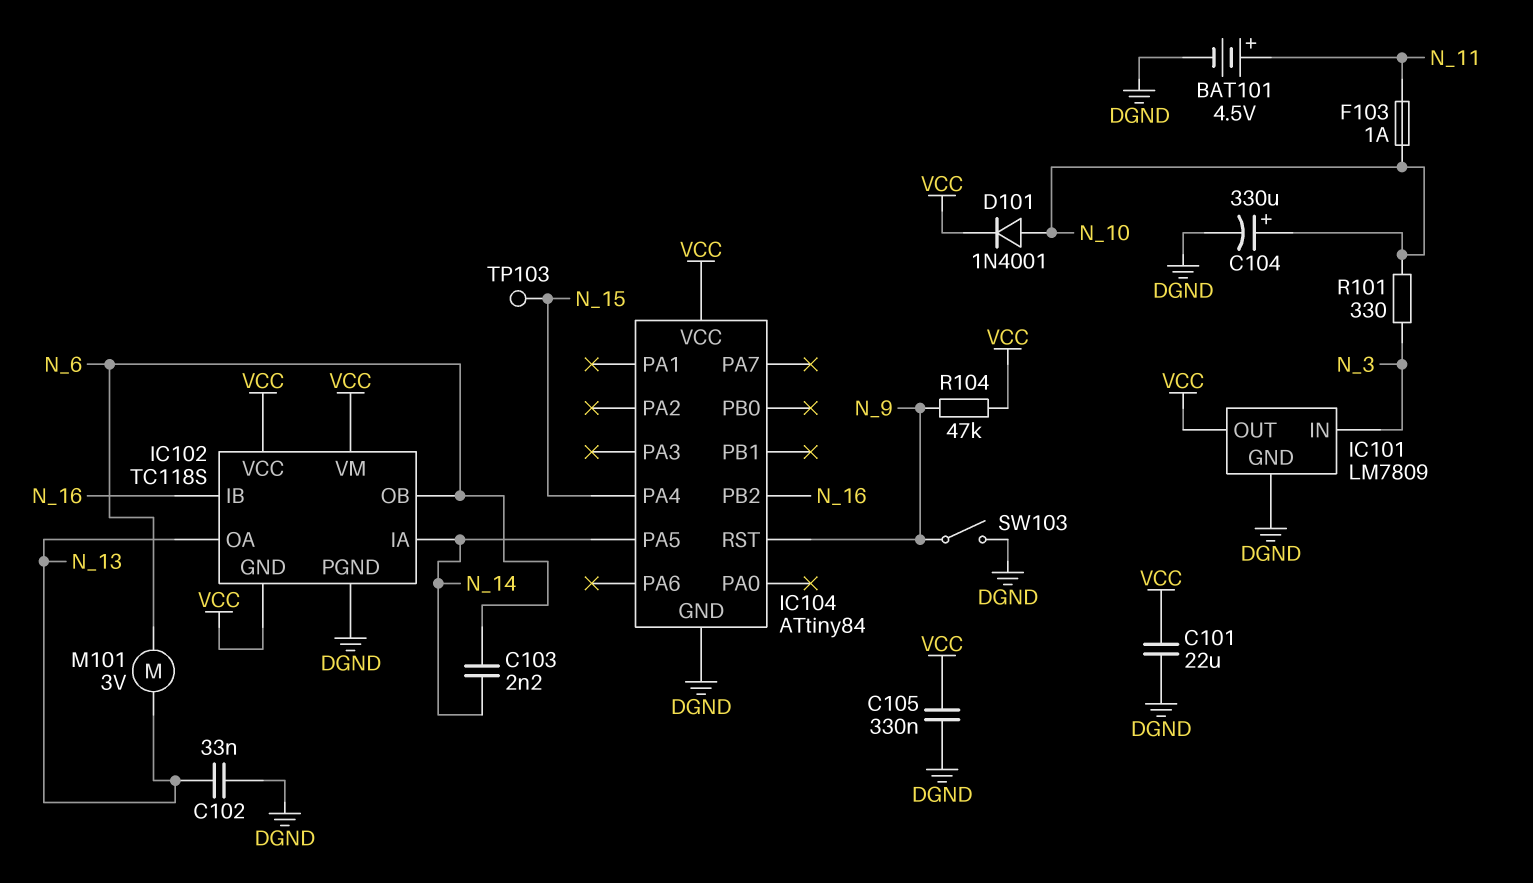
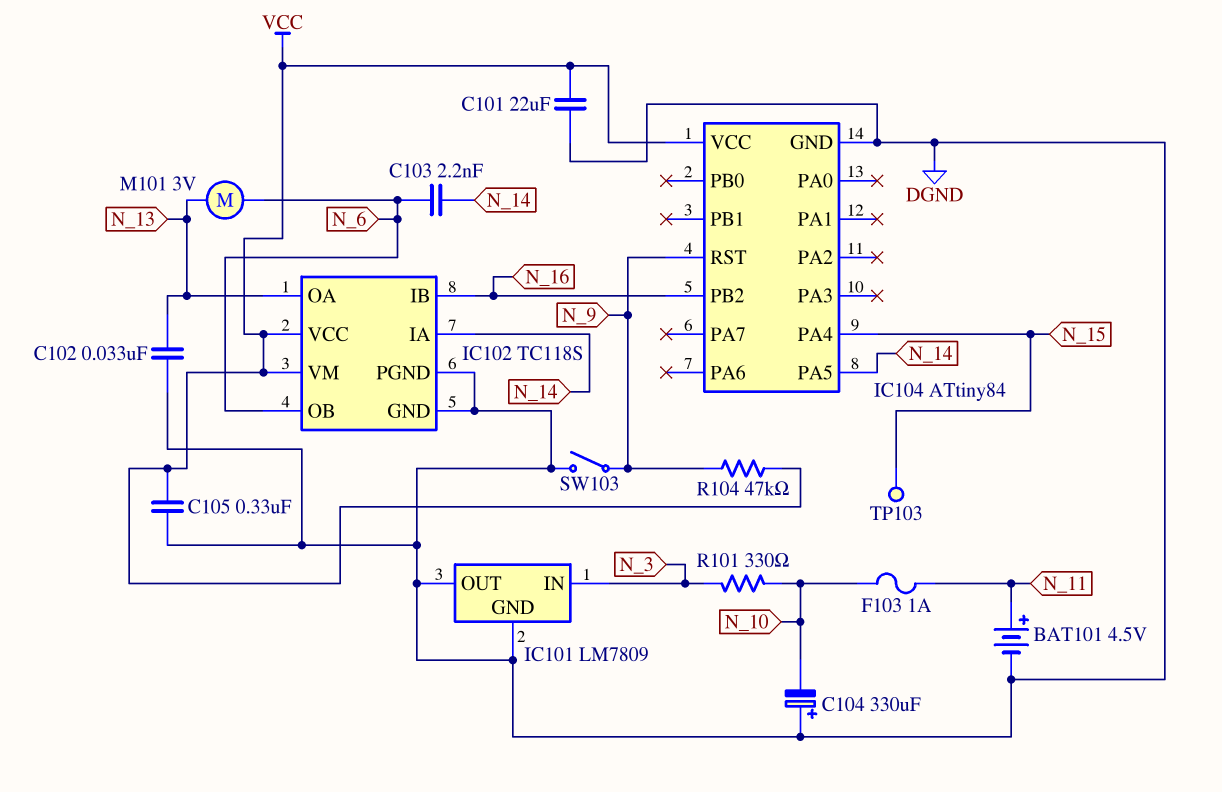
C104: 330uF (plus N_10, minus DGND) -> 330uF (plus DGND, minus N_10)
D101: diode 1N4001 (A N_10, K VCC) -> none
IC101 pin OUT: VCC -> DGND
IC102 pin GND: VCC -> DGND

